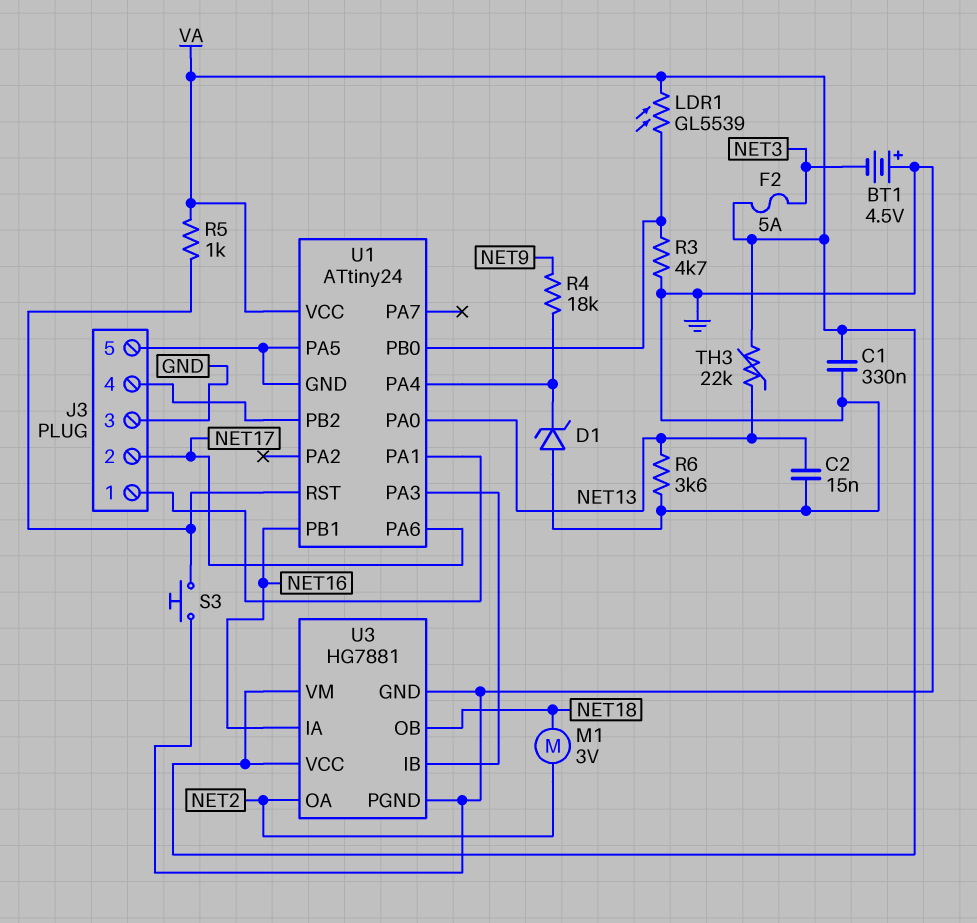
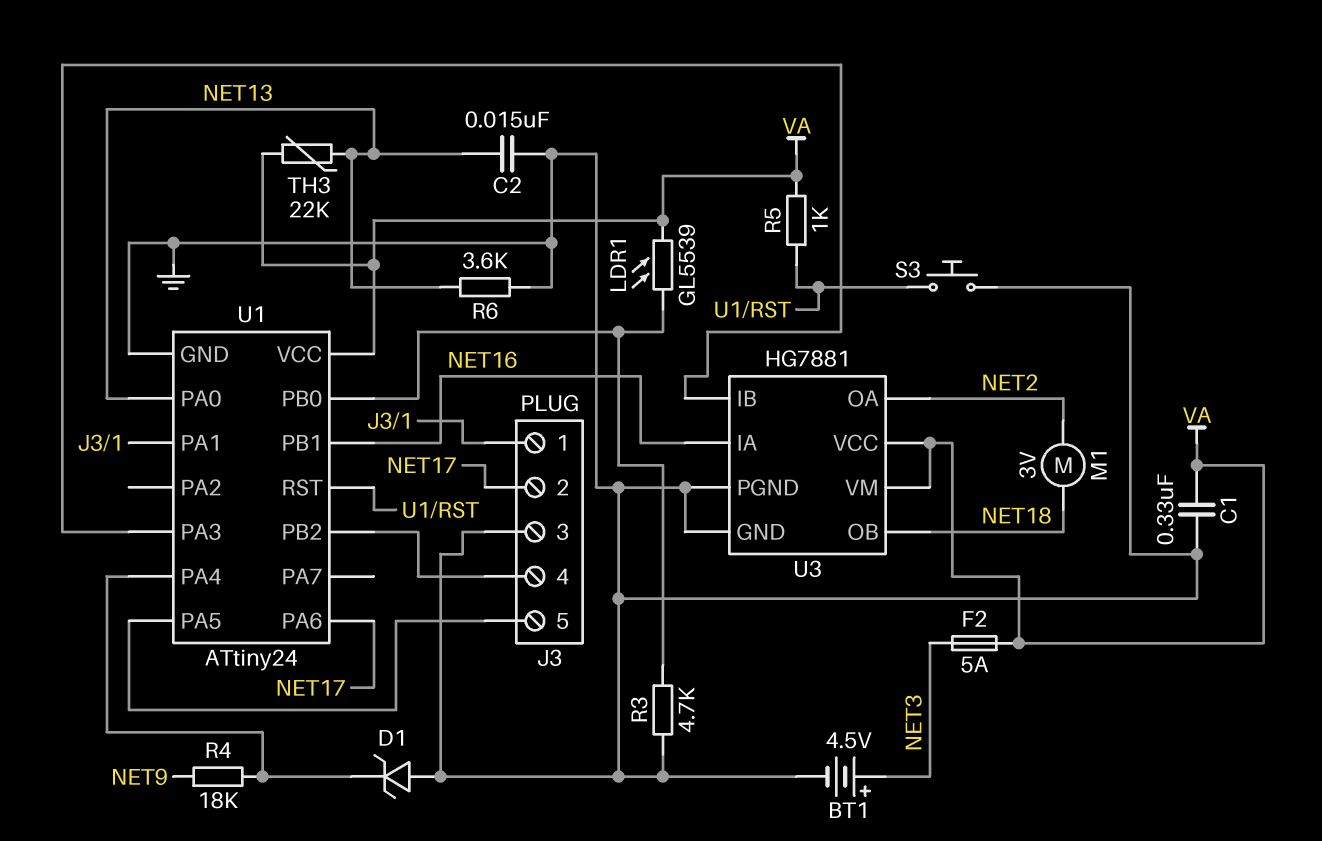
BT1: 4.5V (plus GND, minus NET3) -> 4.5V (plus NET3, minus GND)
U1 pin GND: J3/5 -> GND

